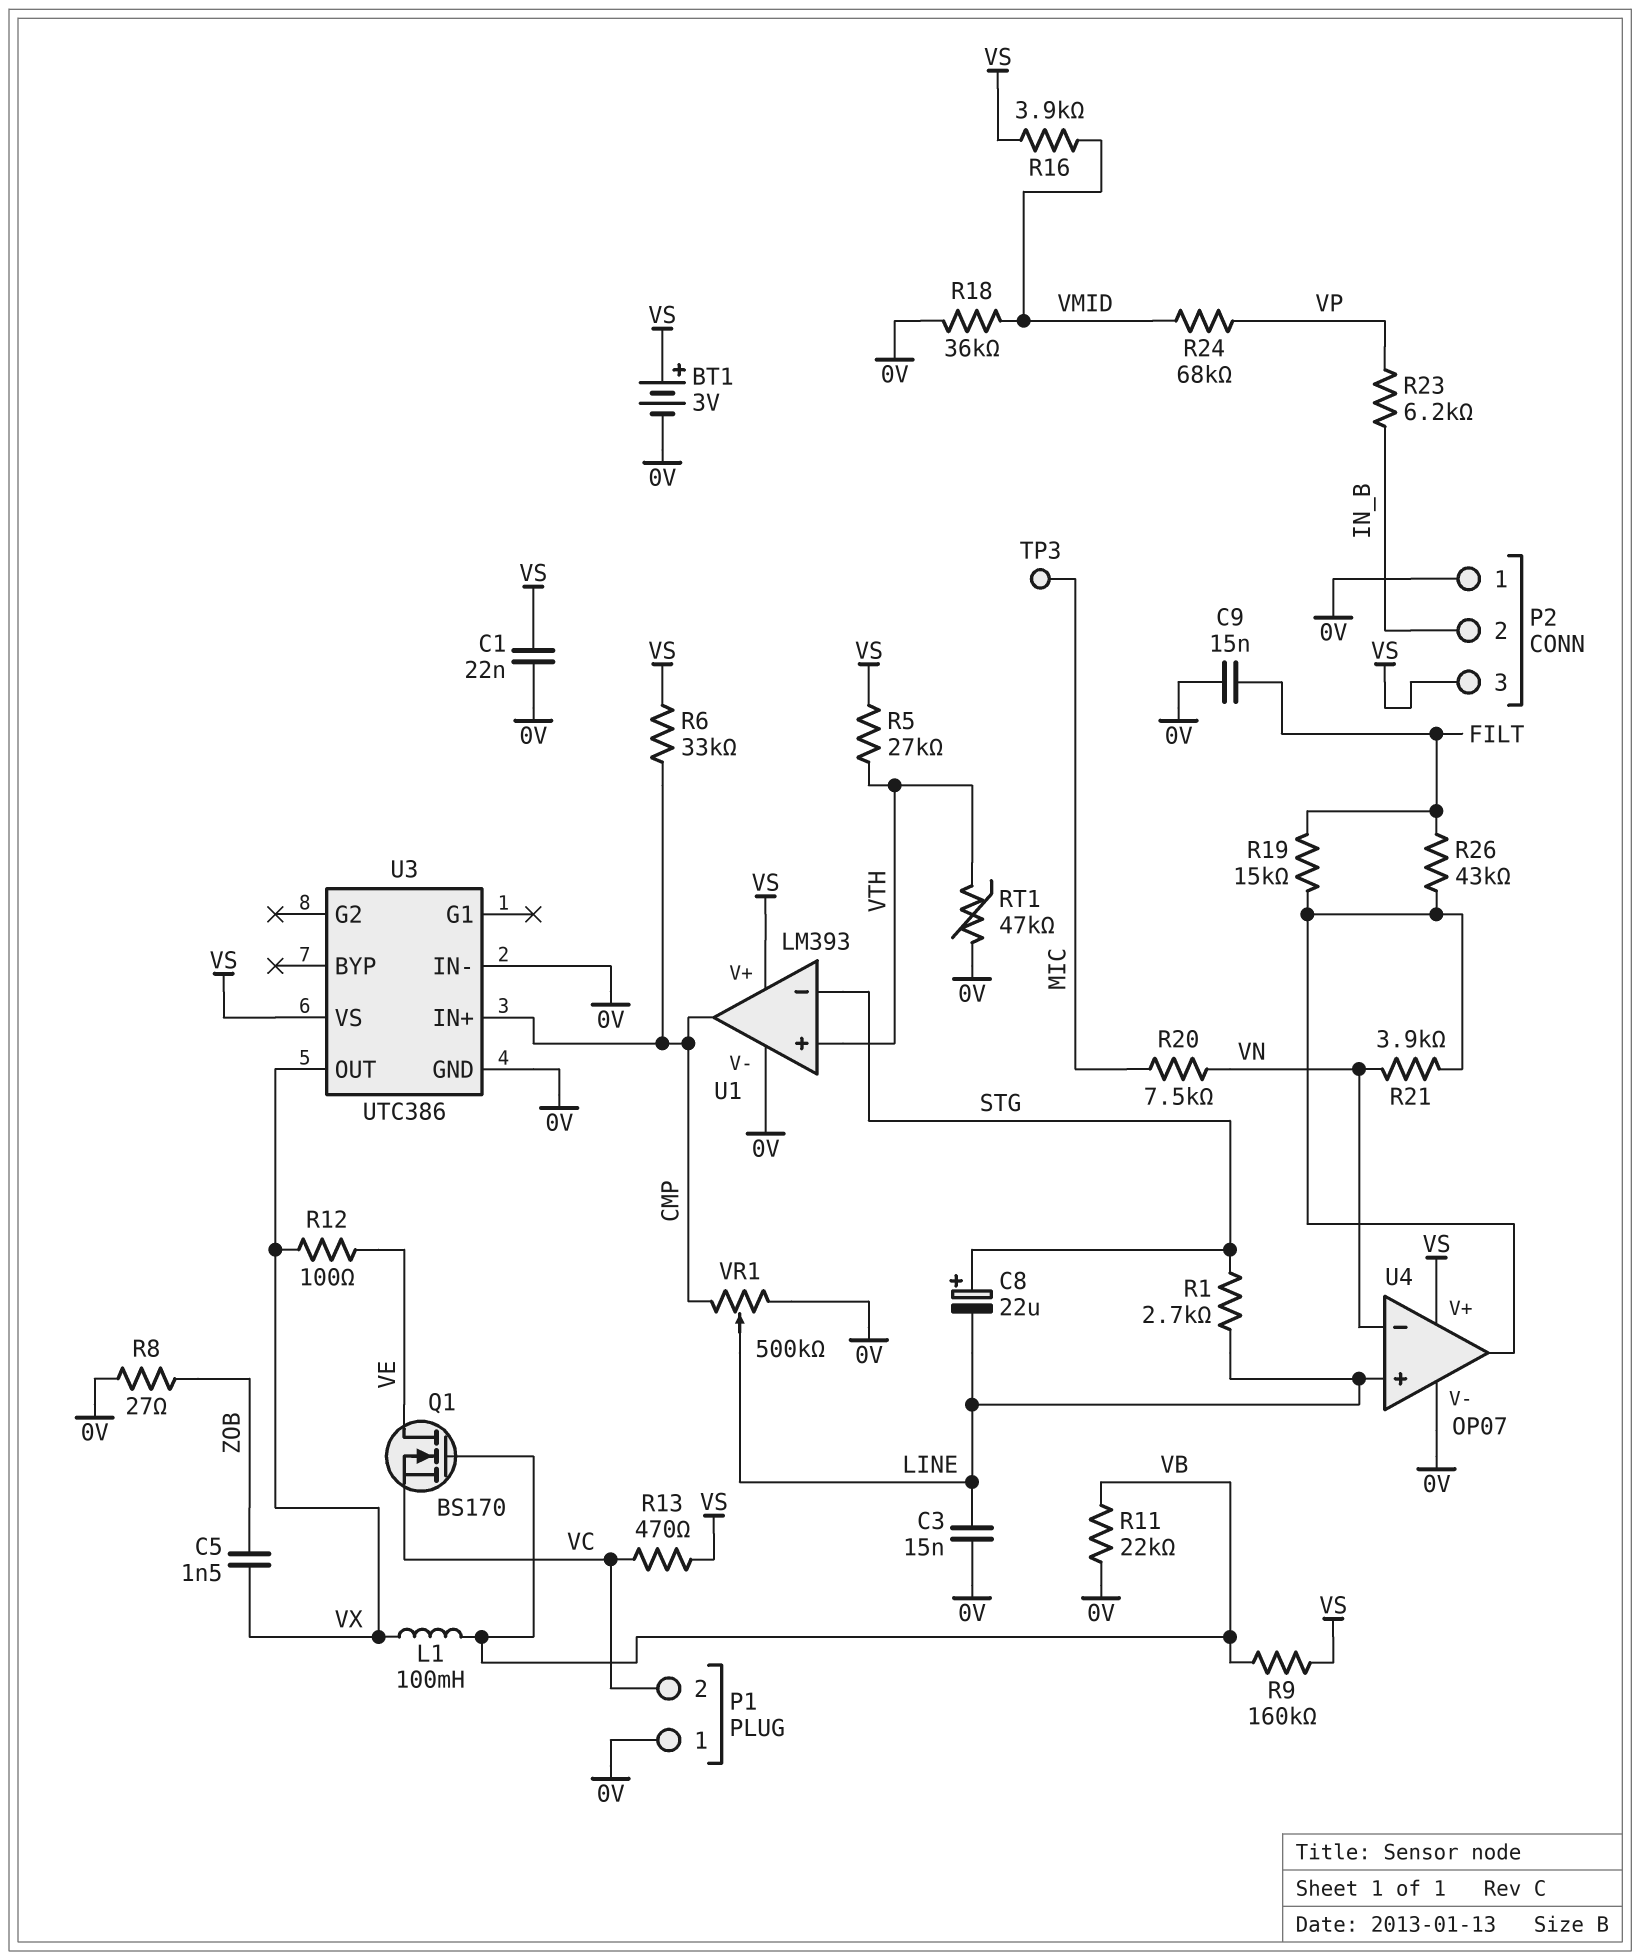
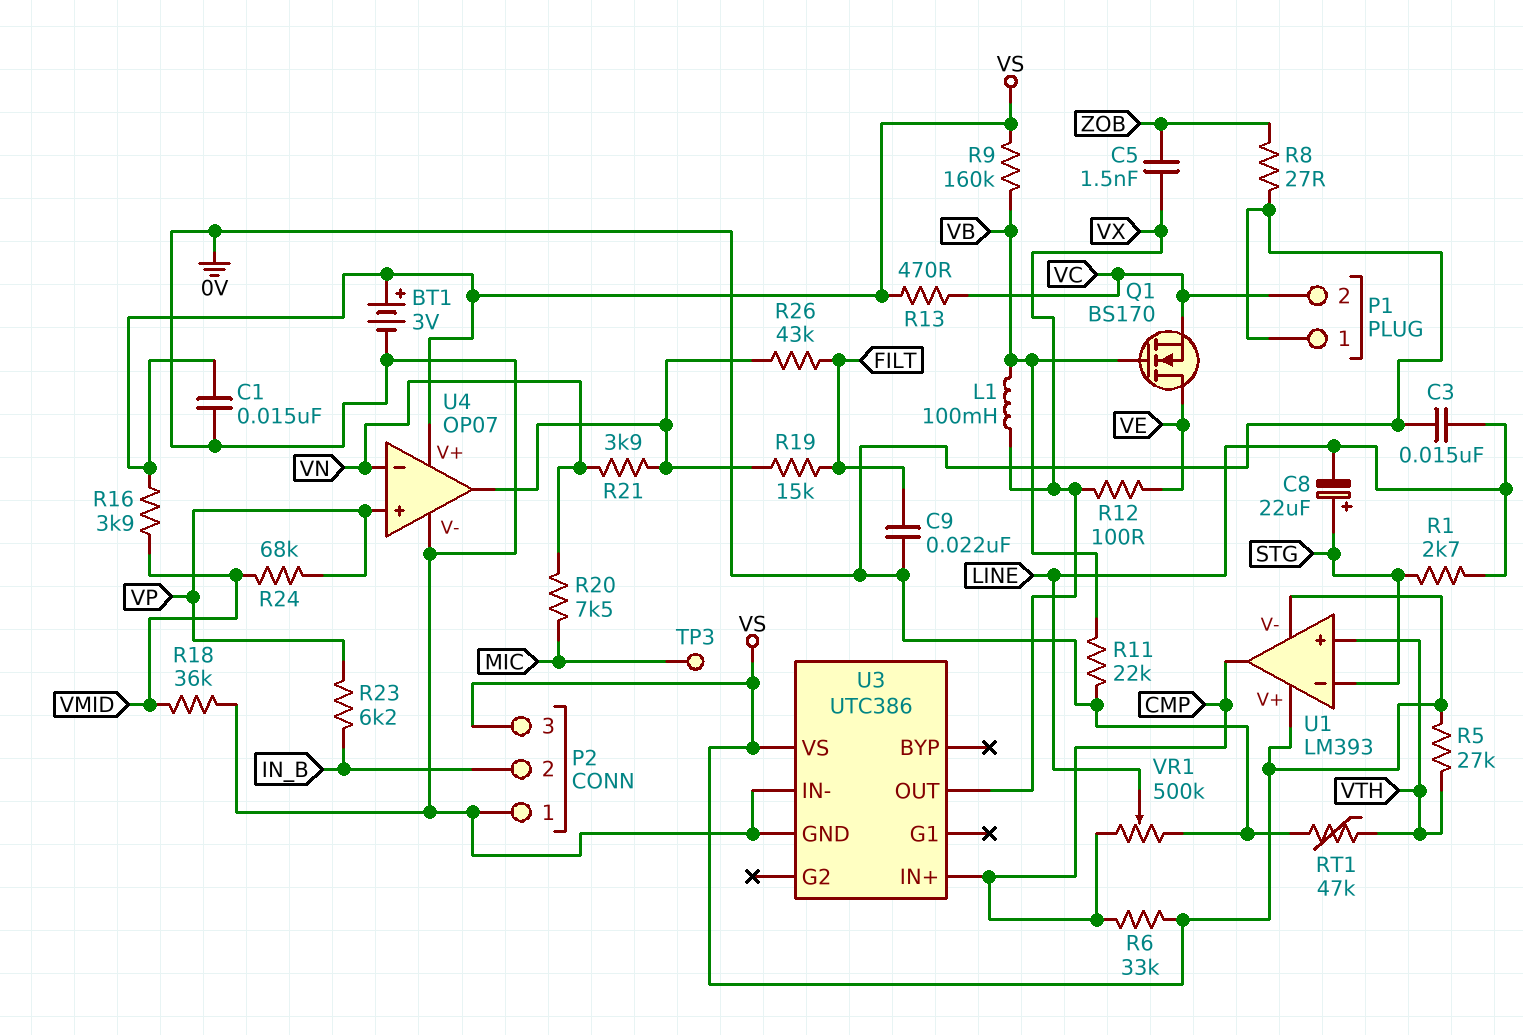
C1: 22nF (0V, VS) -> 15nF (0V, VS)
C9: 15nF (0V, FILT) -> 22nF (0V, FILT)
U1 pin V-: 0V -> VS
U4 pin in+: LINE -> VP

